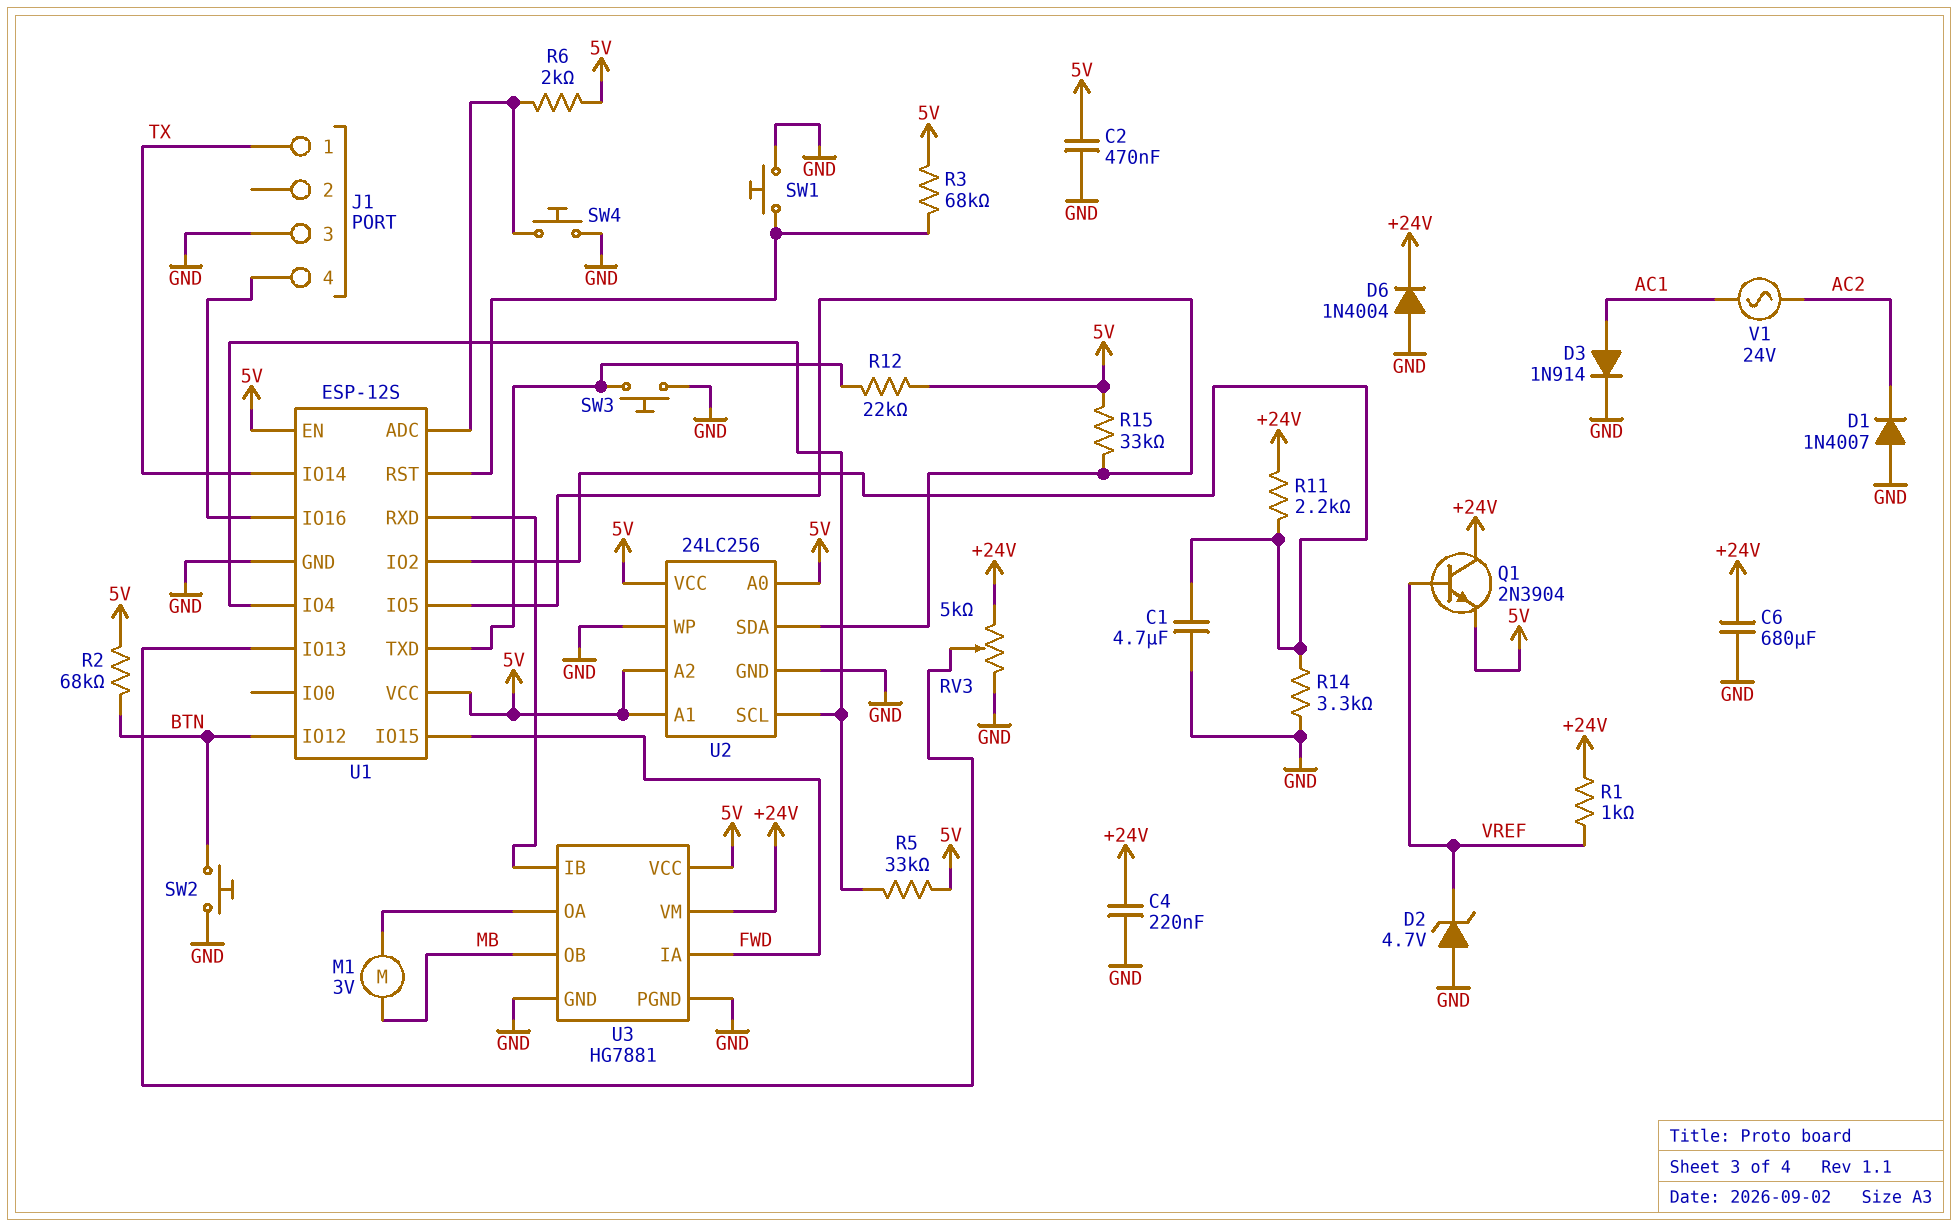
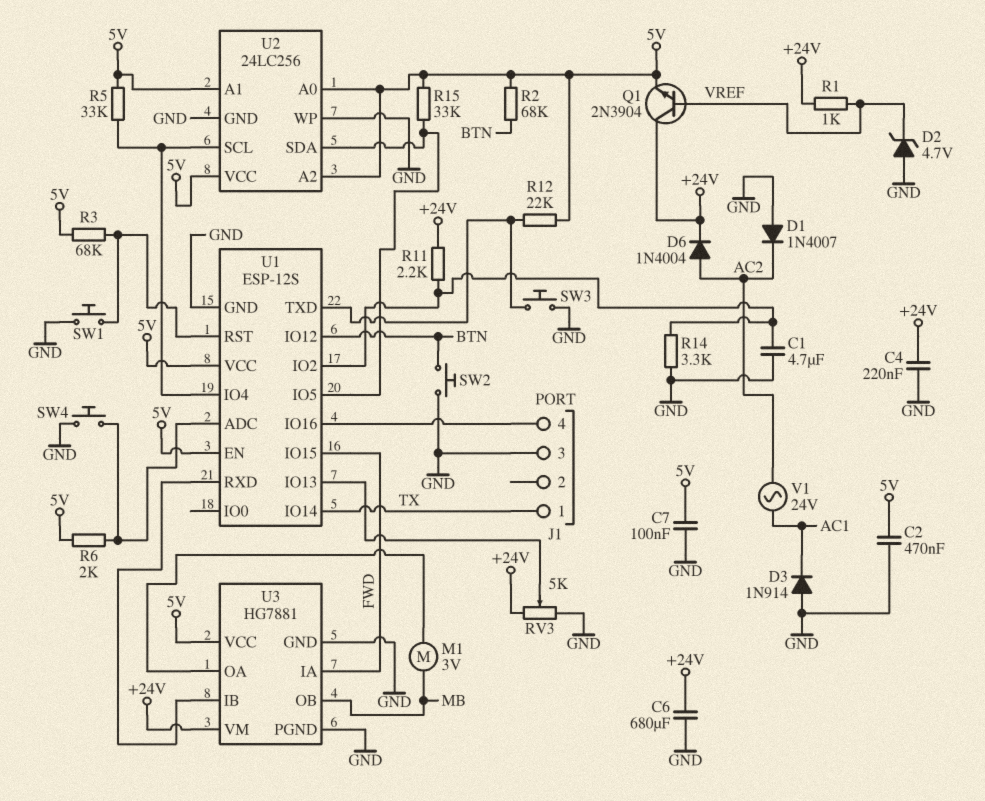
C7: none -> 100nF (5V, GND)
D3: diode 1N914 (A AC1, K GND) -> diode 1N914 (A GND, K AC1)
D6: diode 1N4004 (A GND, K +24V) -> diode 1N4004 (A AC2, K +24V)

